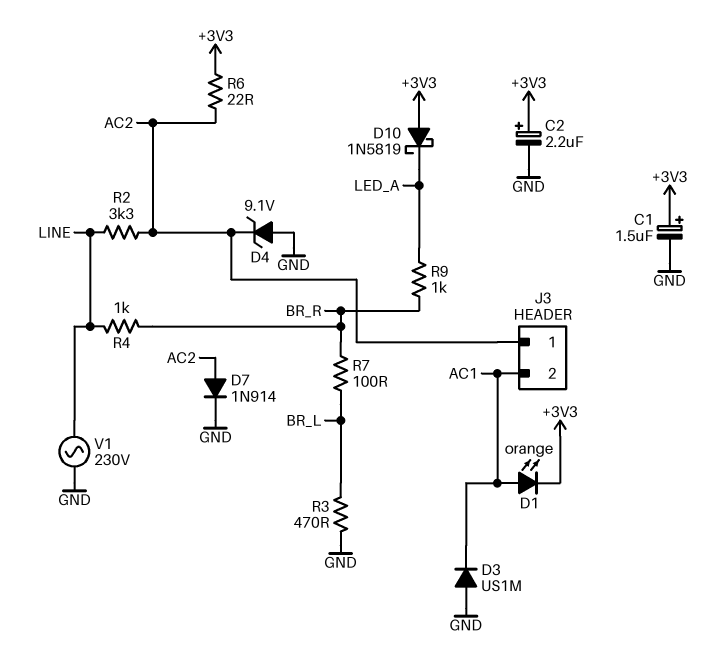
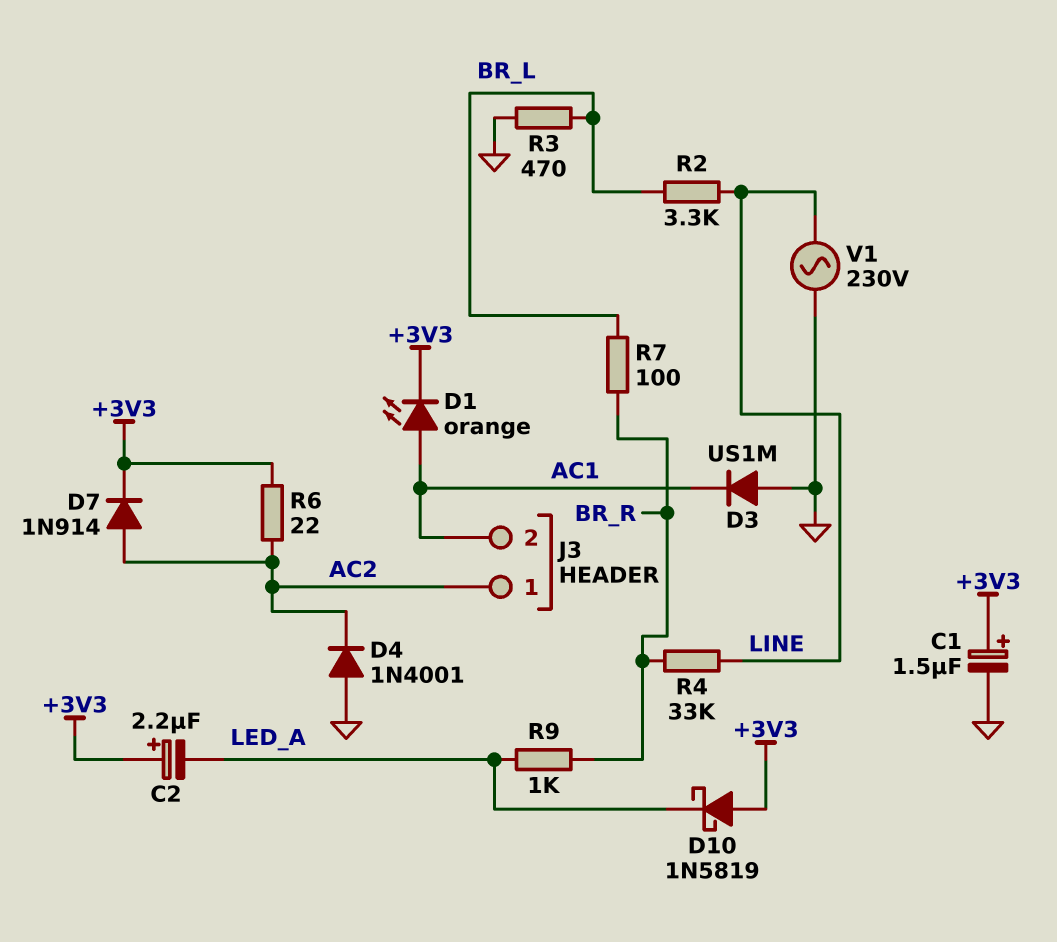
C2: 2.2uF (plus +3V3, minus GND) -> 2.2uF (plus +3V3, minus LED_A)
D4: zener 9.1V (A GND, K AC2) -> diode 1N4001 (A GND, K AC2)
D7: diode 1N914 (A AC2, K GND) -> diode 1N914 (A AC2, K +3V3)
R2: 3.3k (AC2, LINE) -> 3.3k (BR_L, LINE)
R4: 1k (BR_R, LINE) -> 33k (BR_R, LINE)

